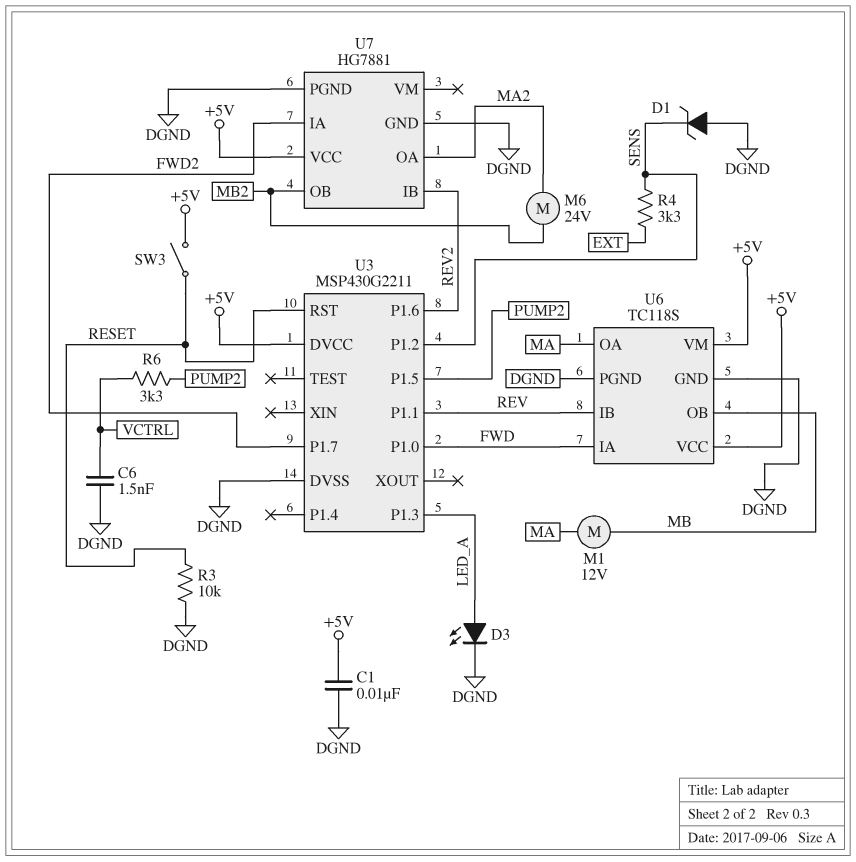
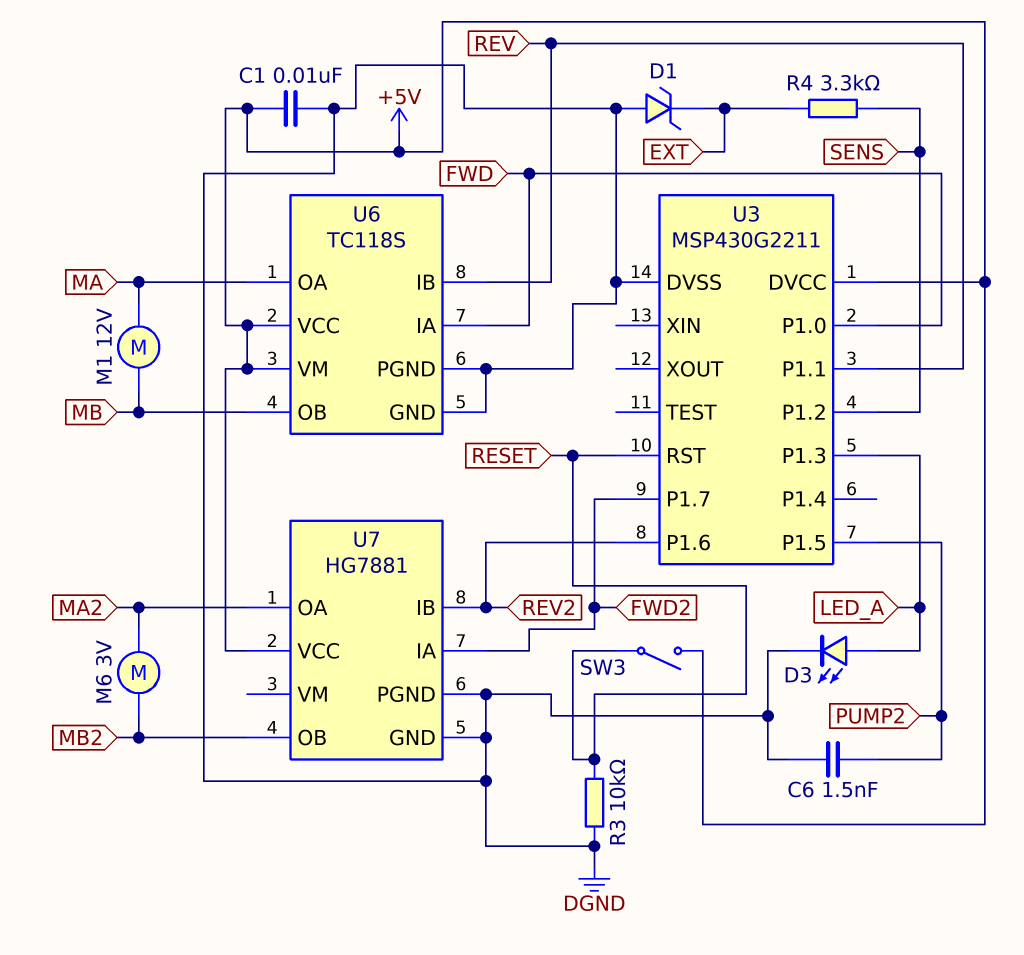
C6: 1.5nF (DGND, VCTRL) -> 1.5nF (DGND, PUMP2)
D1: zener (A DGND, K SENS) -> zener (A DGND, K EXT)
M6: motor 24V (MA2, MB2) -> motor 3V (MA2, MB2)
R6: 3.3k (PUMP2, VCTRL) -> none

